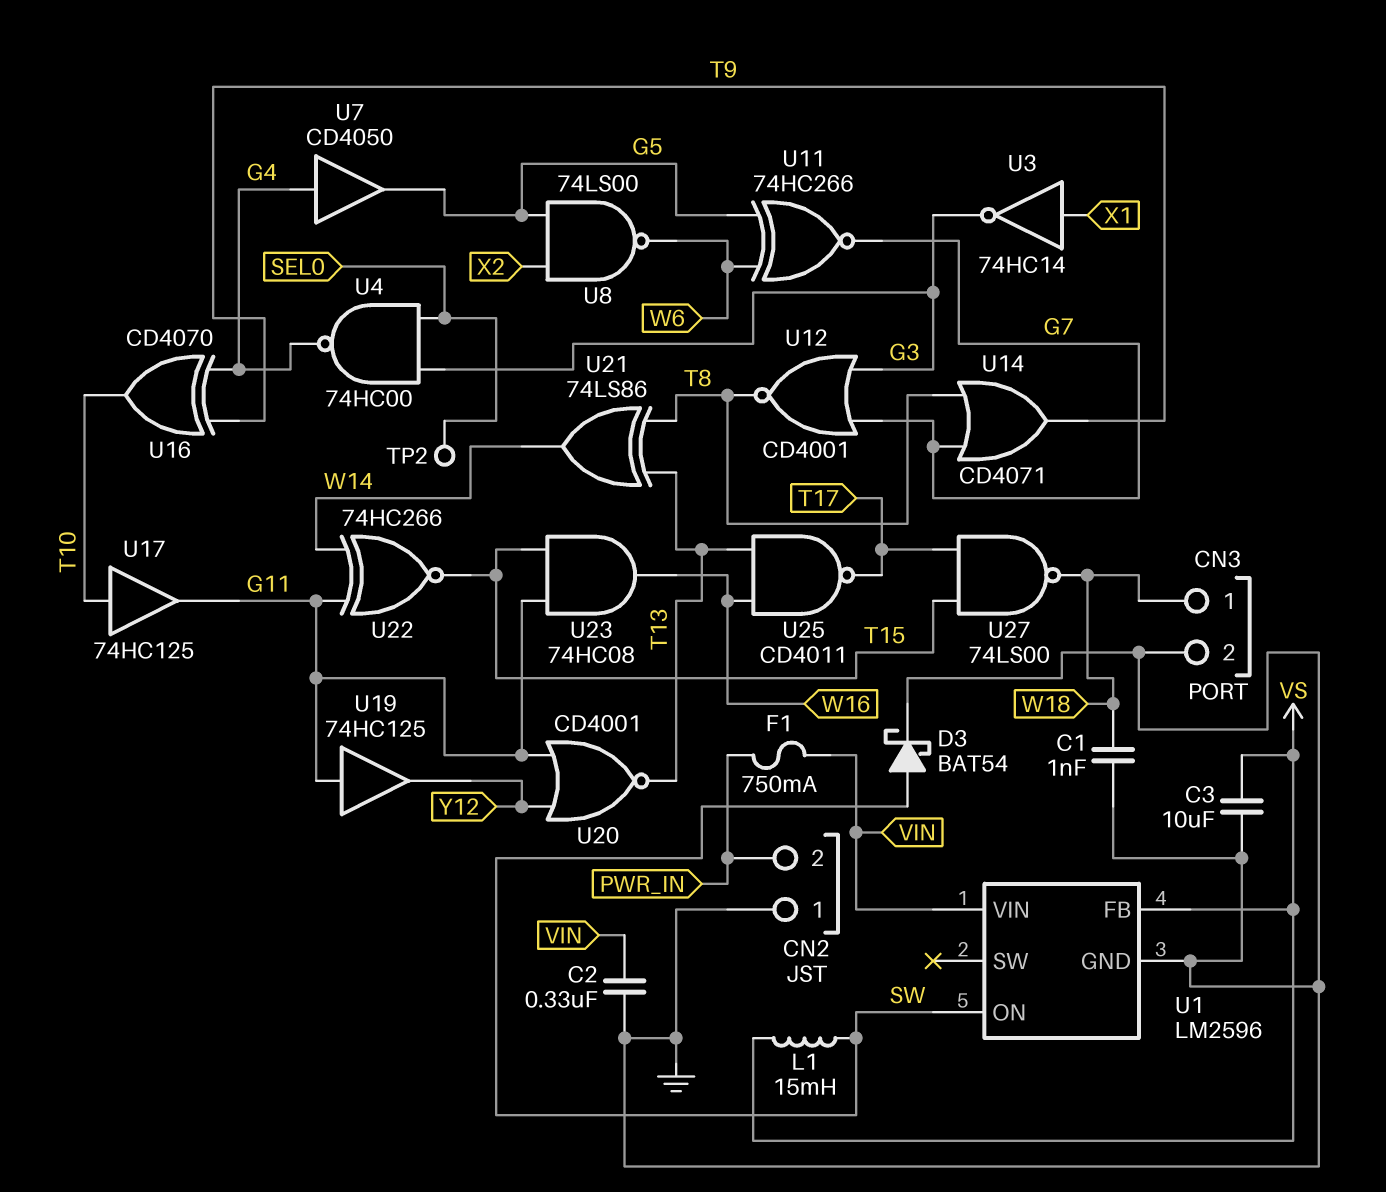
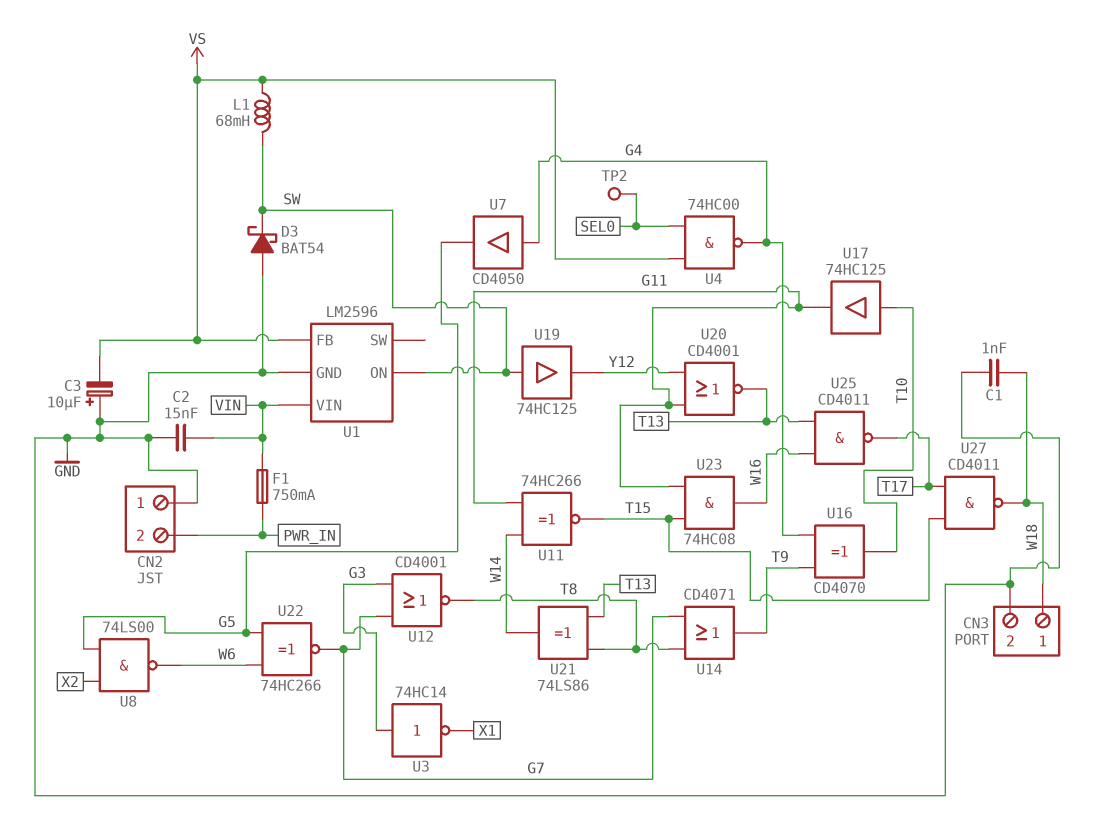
C2: 330nF (GND, VIN) -> 15nF (GND, VIN)
C3: 10uF (GND, VS) -> 10uF (plus GND, minus VS)
D3: schottky BAT54 (A SW, K GND) -> schottky BAT54 (A GND, K SW)
L1: 15mH (SW, VS) -> 68mH (SW, VS)
U3: NOT 74HC14 (in X1, out G3) -> NOT 74HC14 (in G3, out X1)
U4: NAND 74HC00 (in G3, in SEL0, out G4) -> NAND 74HC00 (in SEL0, in VS, out G4)
U11: XNOR 74HC266 (in G5, in W6, out G7) -> XNOR 74HC266 (in G11, in W14, out T15)
U19: buffer 74HC125 (in G11, out Y12) -> buffer 74HC125 (in SW, out Y12)
U22: XNOR 74HC266 (in G11, in W14, out T15) -> XNOR 74HC266 (in G5, in W6, out G7)
U27: NAND 74LS00 (in T15, in T17, out W18) -> NAND CD4011 (in T15, in T17, out W18)

